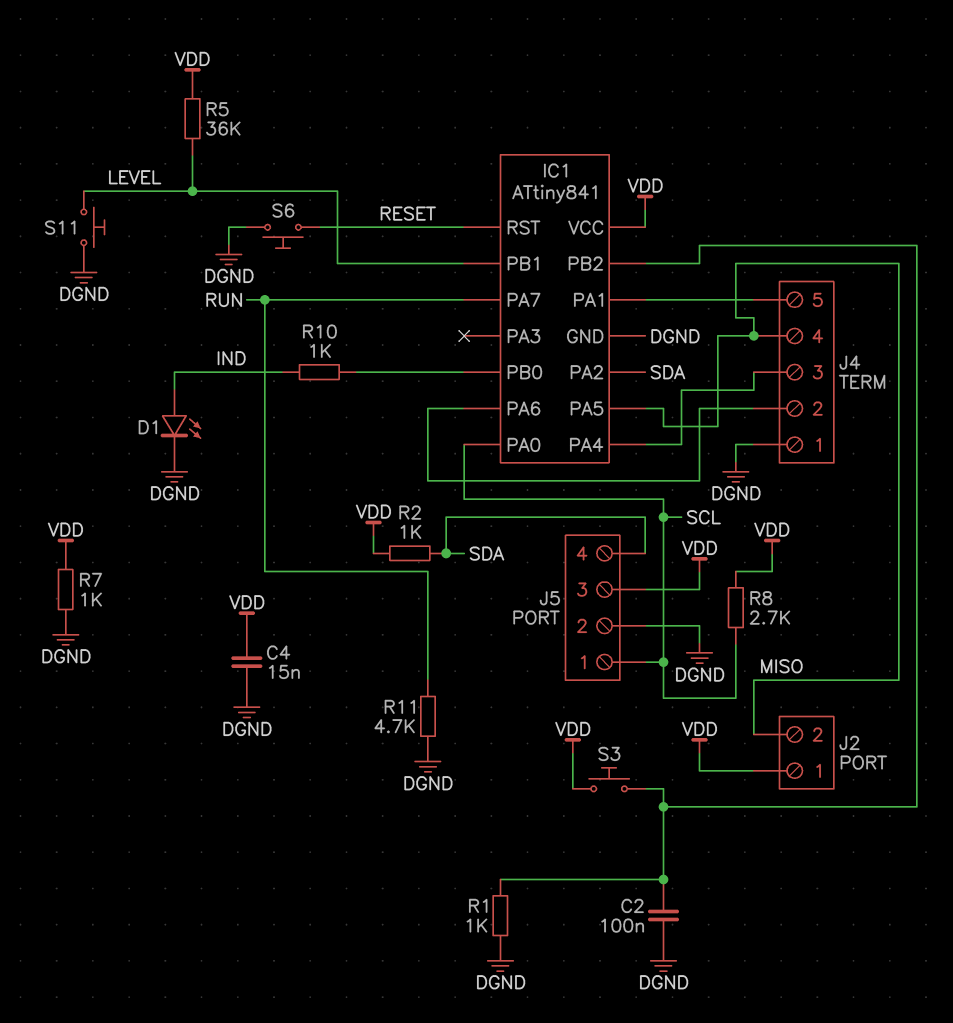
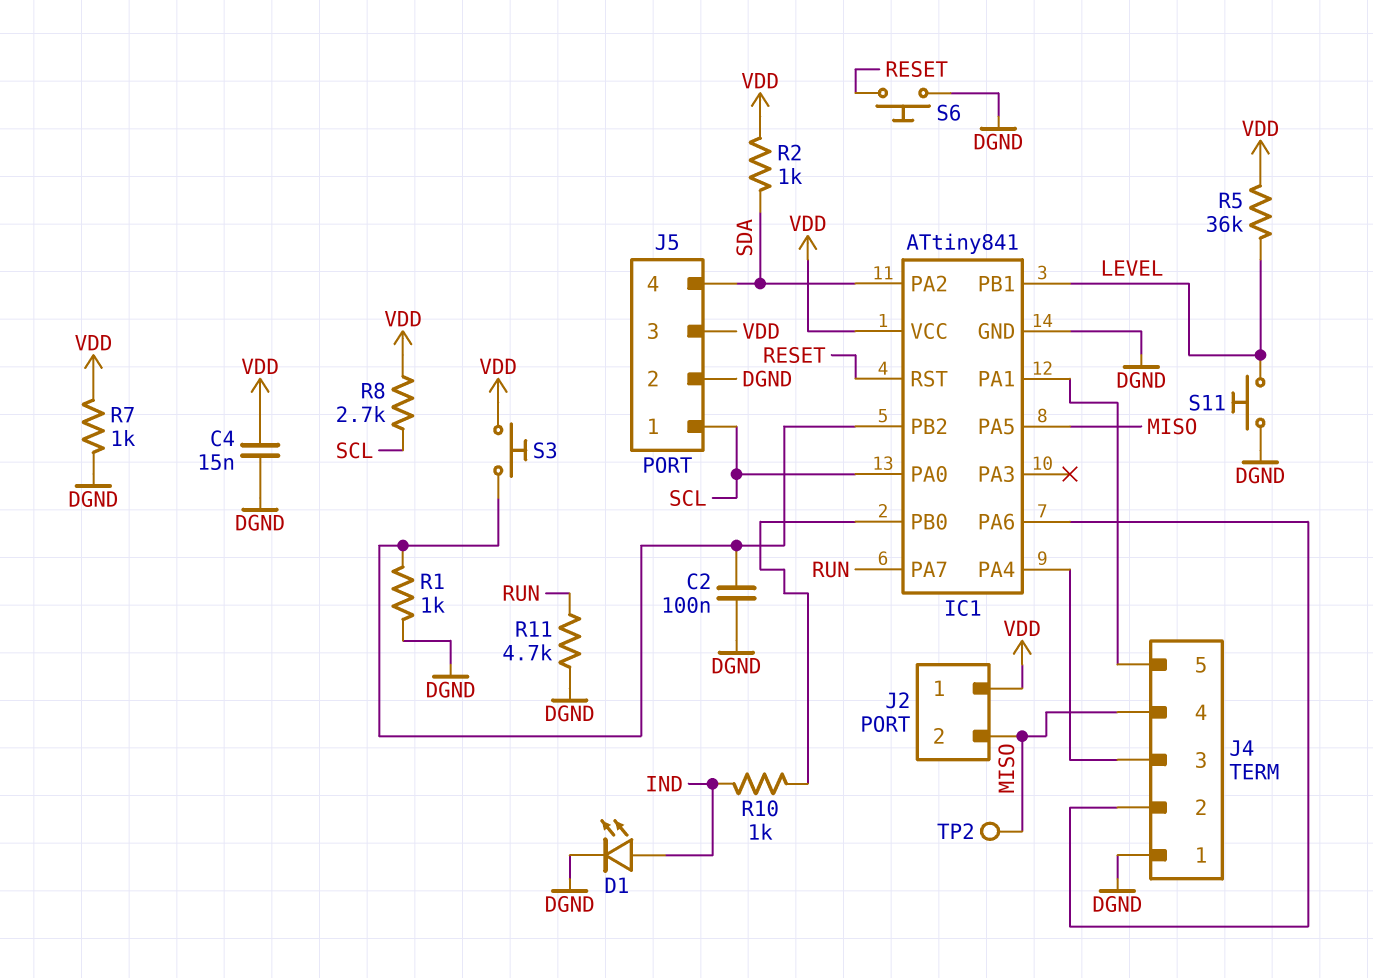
TP2: none -> test point (MISO)

